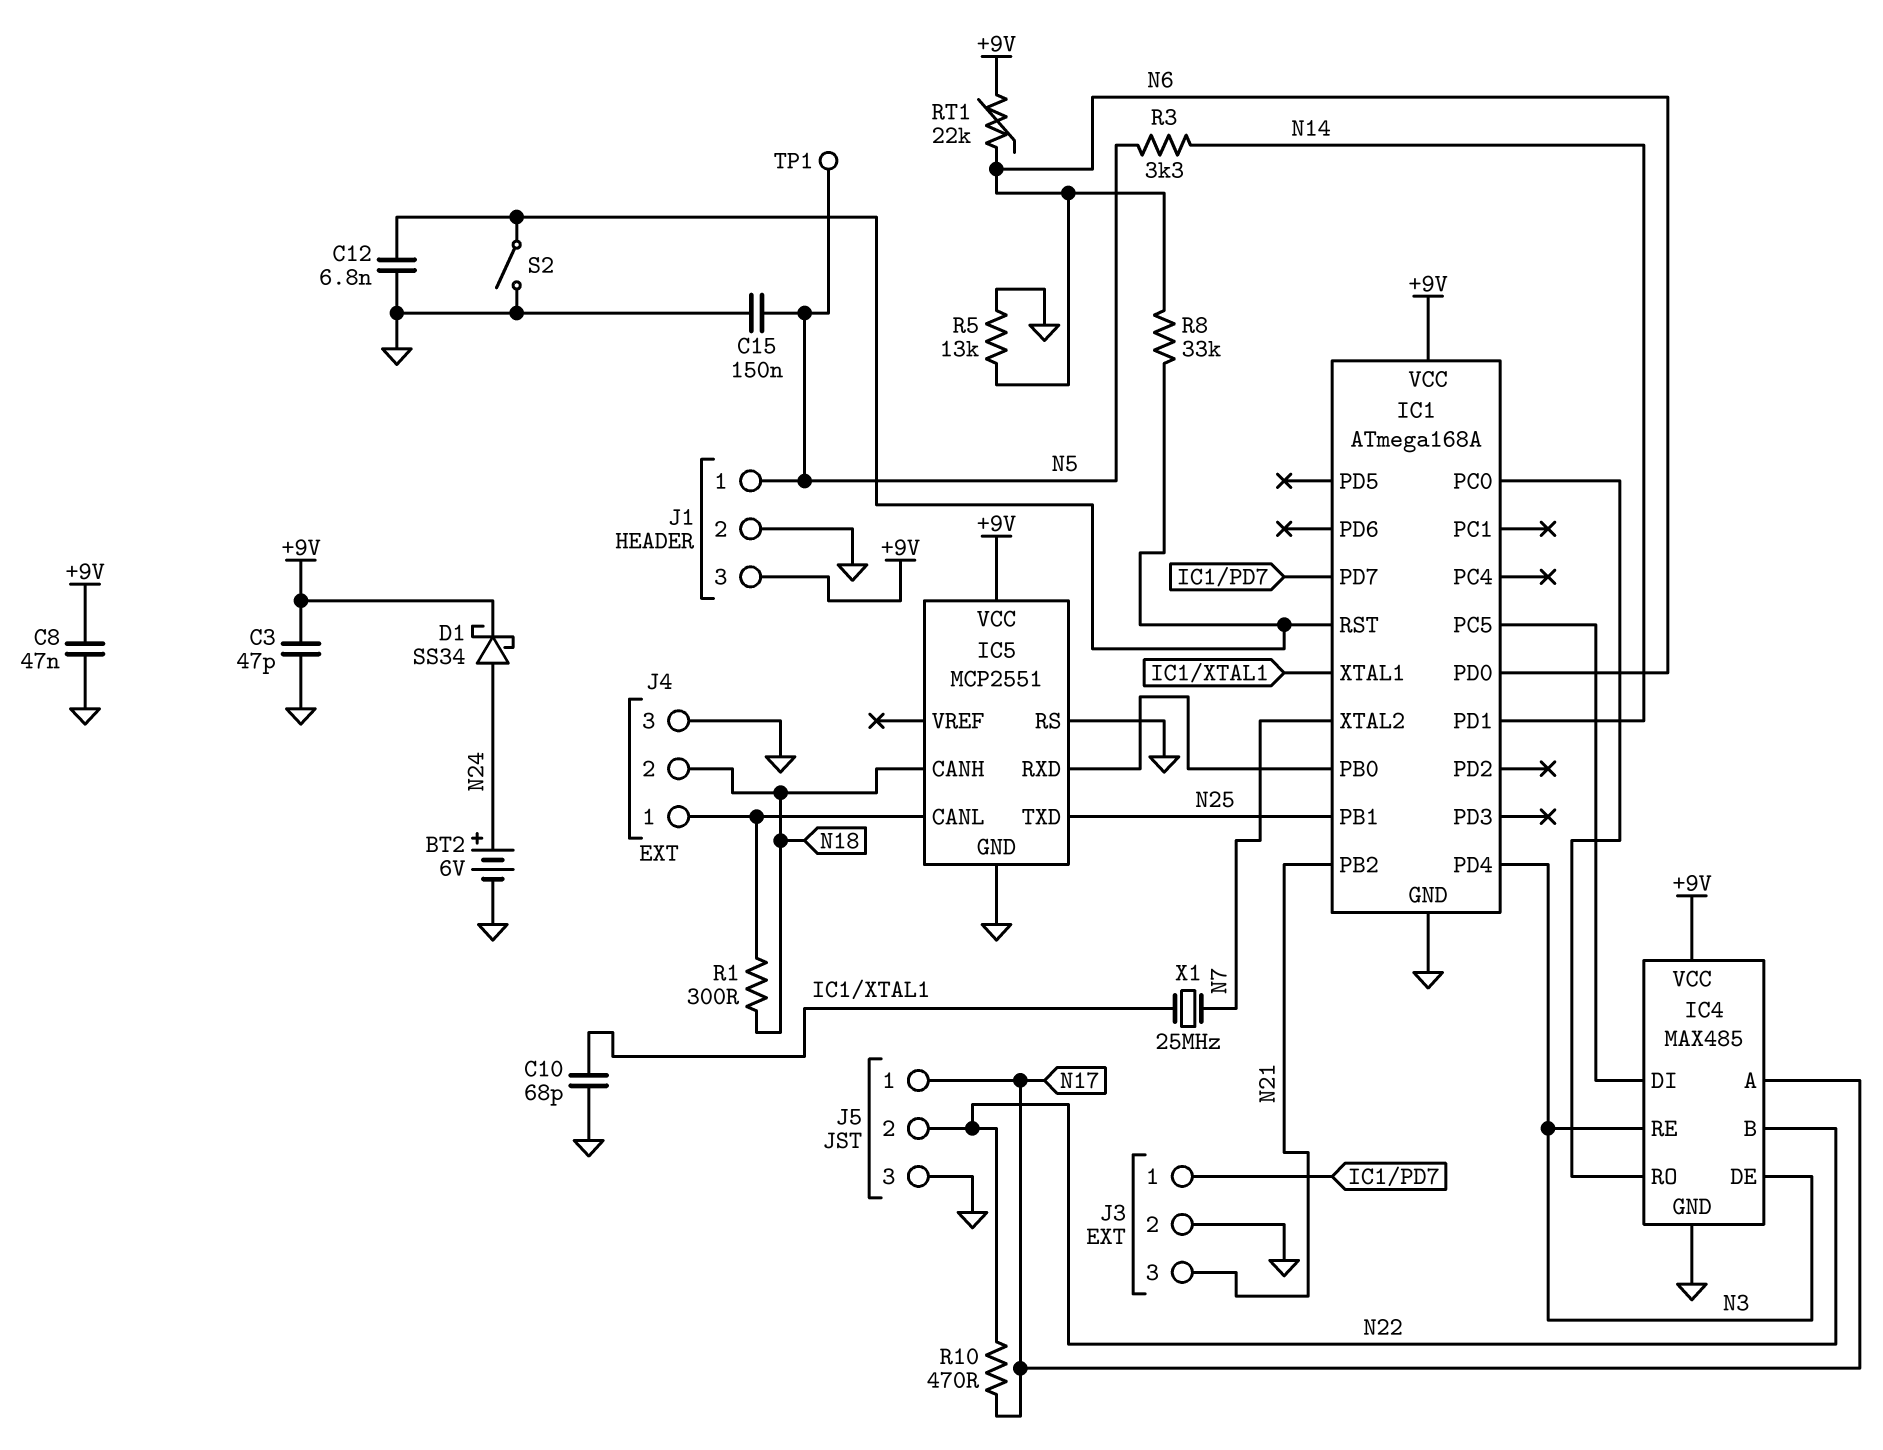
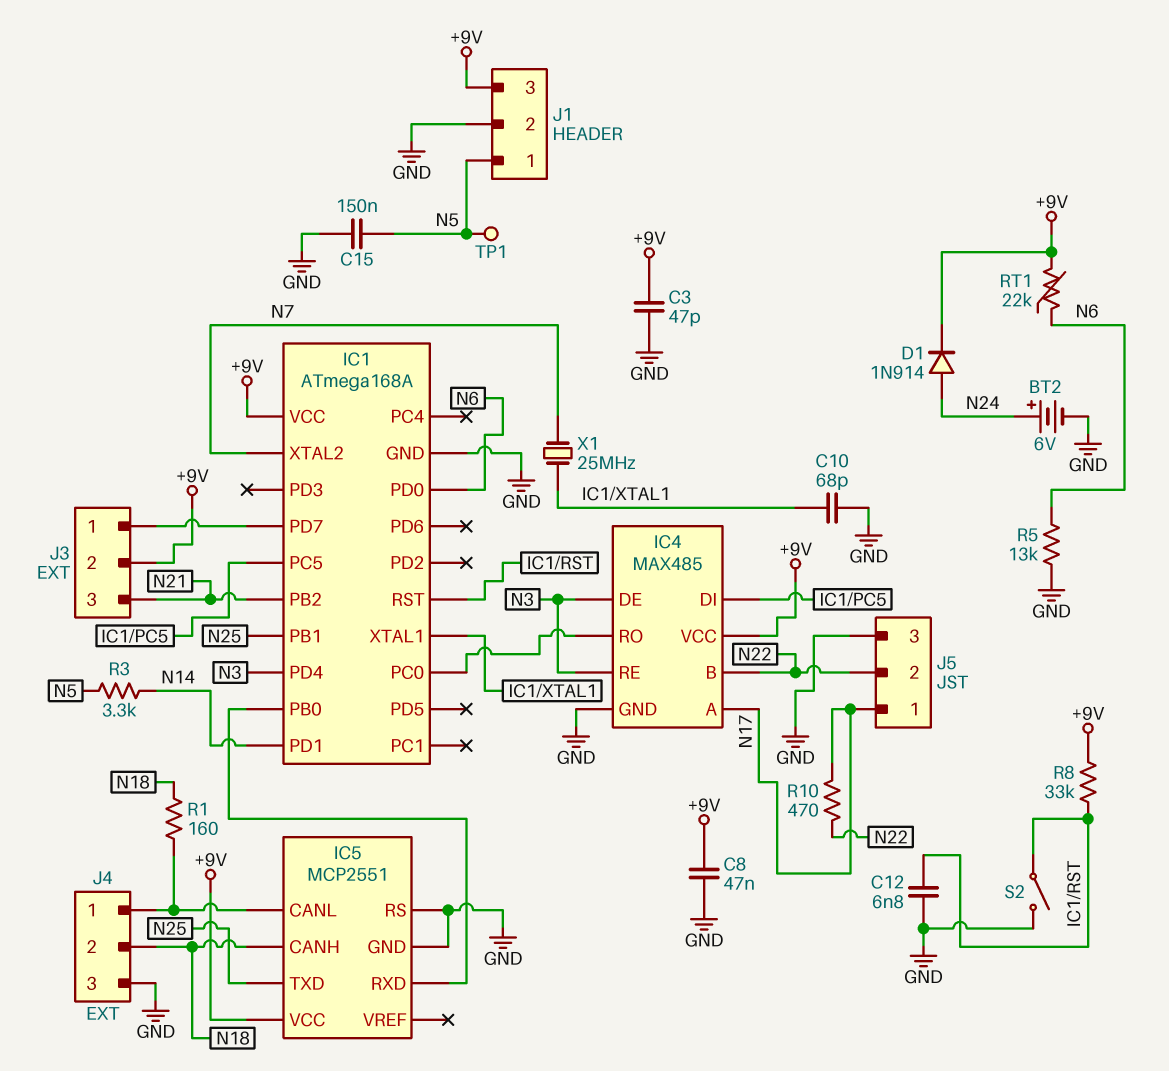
D1: schottky SS34 (A N24, K +9V) -> diode 1N914 (A N24, K +9V)
J3 pin 2: GND -> +9V
R1: 300 (IC5/CANL, N18) -> 160 (IC5/CANL, N18)
R8: 33k (IC1/RST, N6) -> 33k (+9V, IC1/RST)

